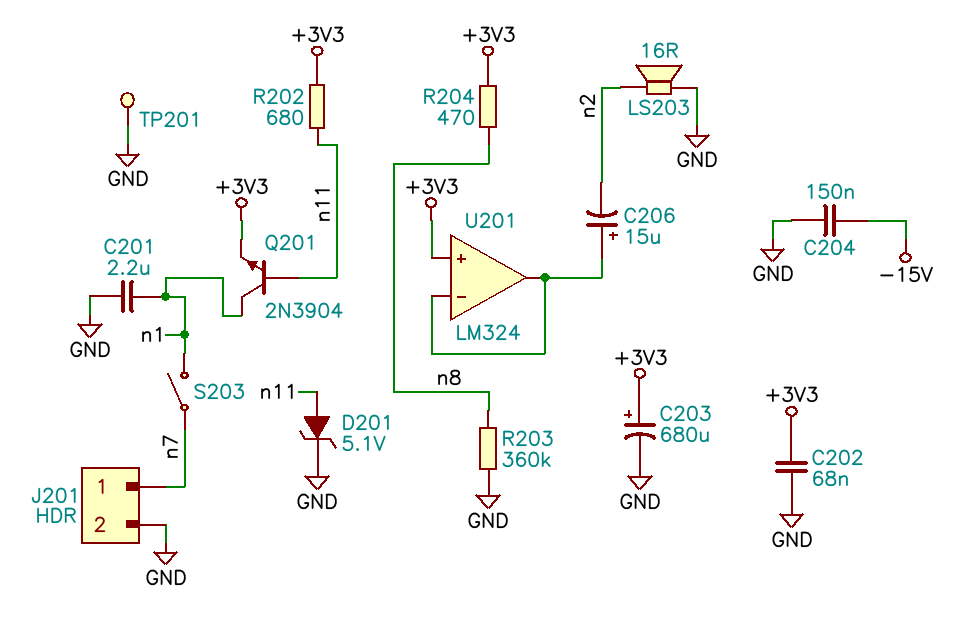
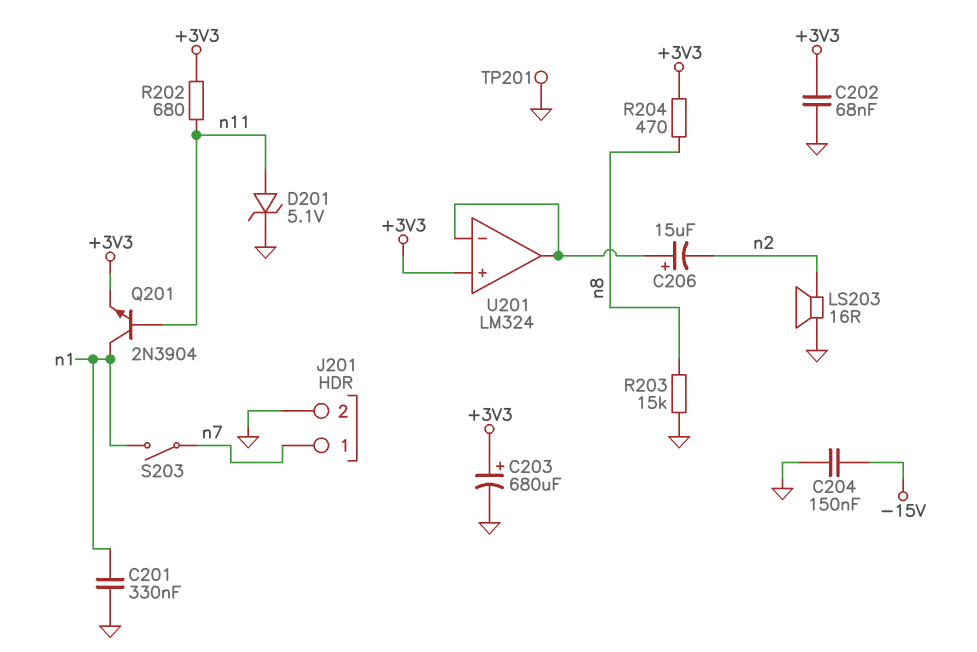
C201: 2.2uF (GND, n1) -> 330nF (GND, n1)
R203: 360k (GND, n8) -> 15k (GND, n8)

